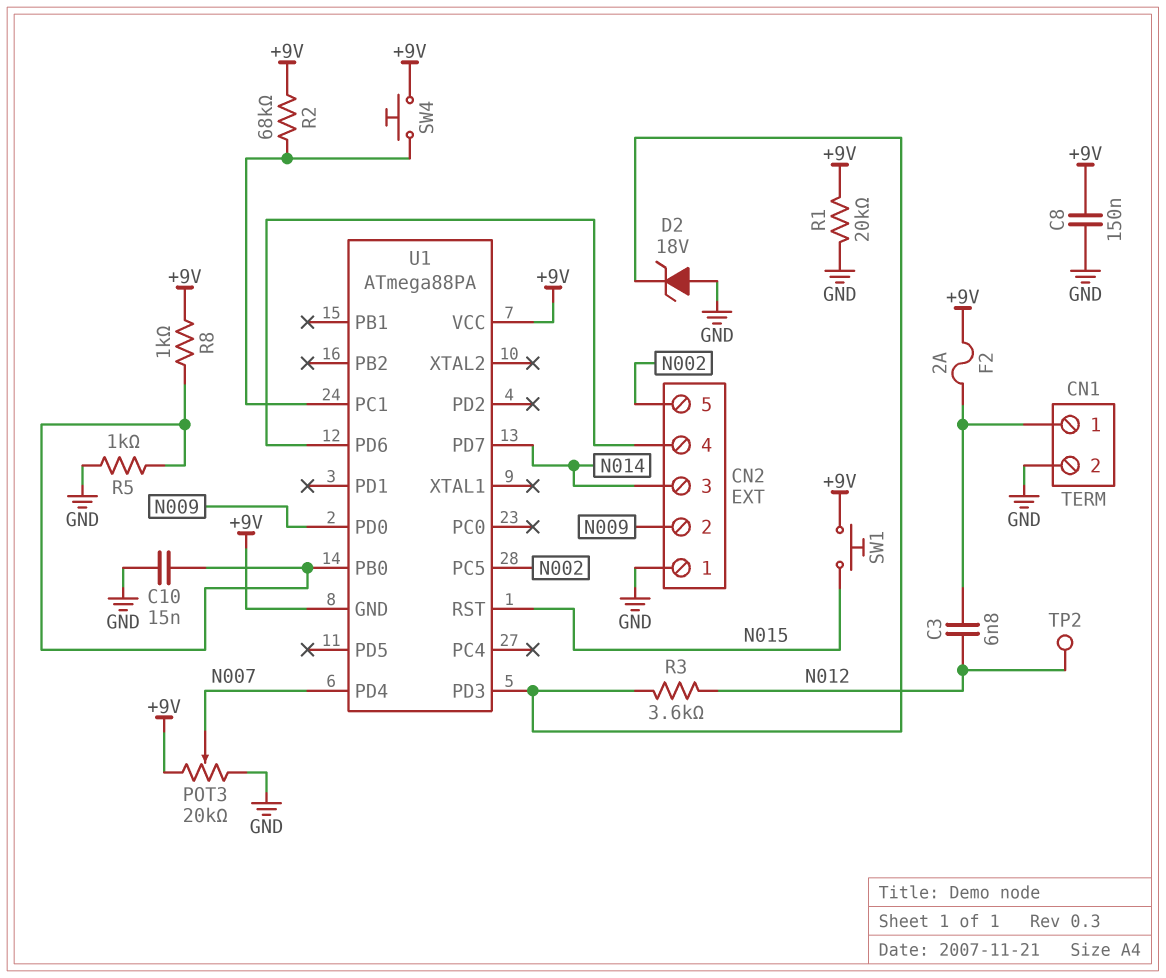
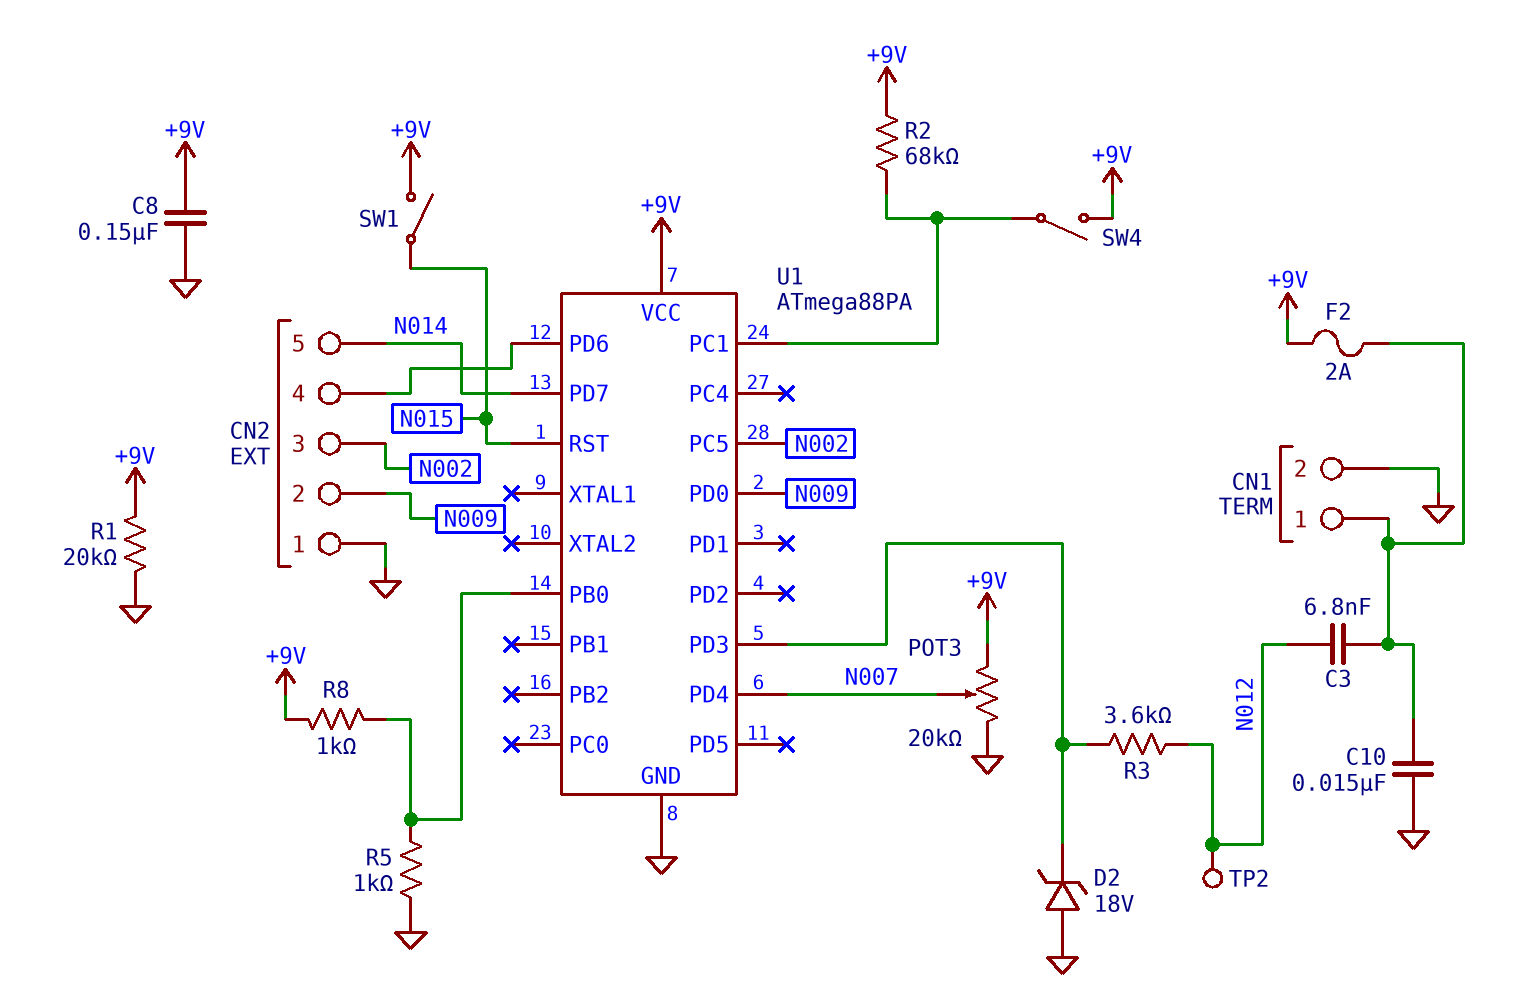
C10: 15nF (GND, U1/PB0) -> 15nF (CN1/1, GND)
CN2 pin 3: N014 -> N002
CN2 pin 5: N002 -> N014
SW1: button (+9V, N015) -> switch (+9V, N015)
SW4: button (+9V, U1/PC1) -> switch (+9V, U1/PC1)
U1 pin GND: +9V -> GND

